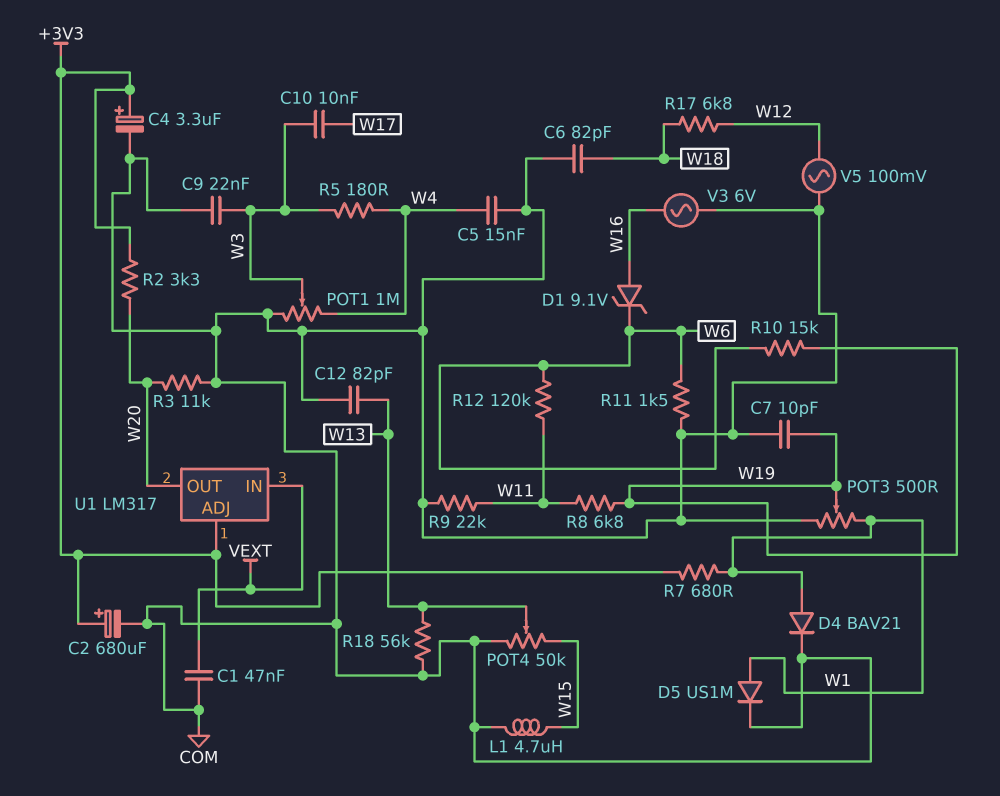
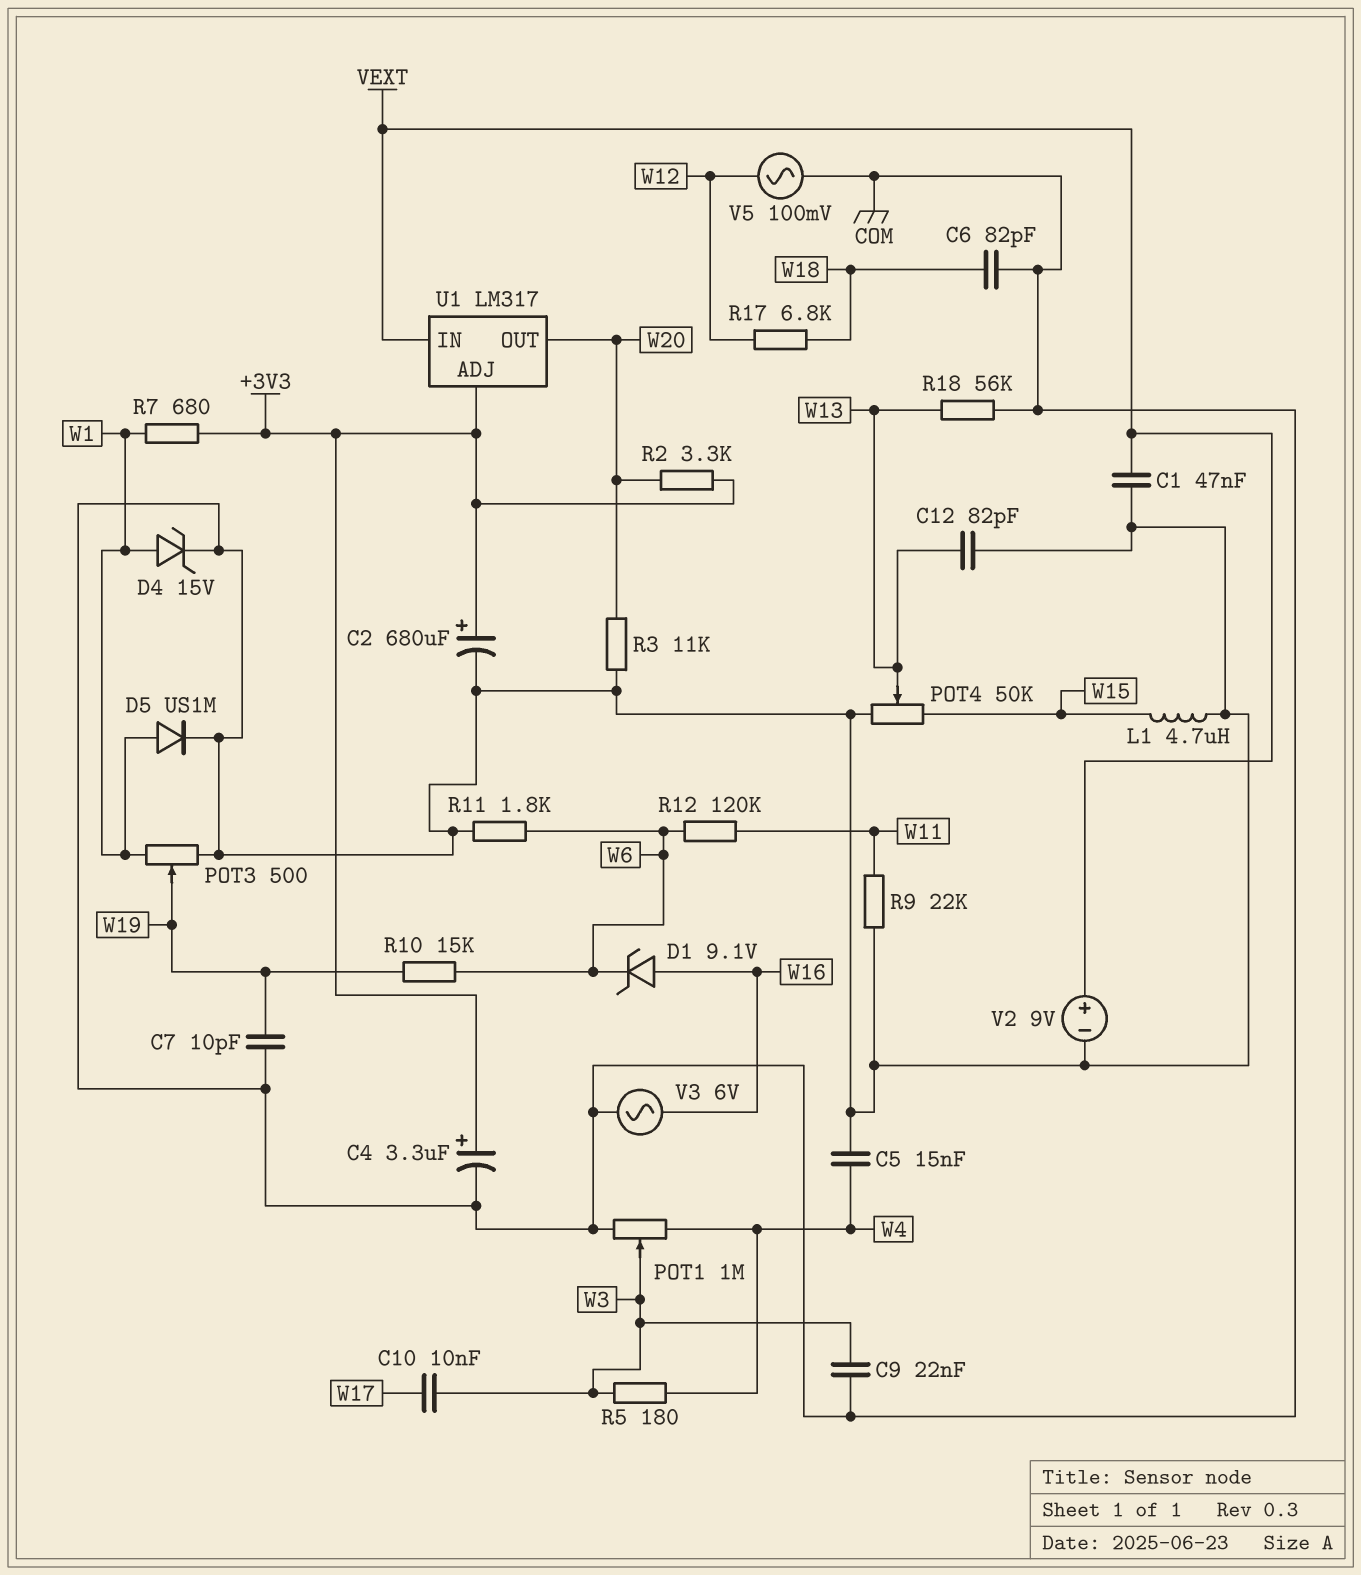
D4: diode BAV21 (A W1, K COM) -> zener 15V (A W1, K COM)
R8: 6.8k (W11, W19) -> none
R11: 1.5k (COM, W6) -> 1.8k (COM, W6)
V2: none -> 9V (plus VEXT, minus COM)

